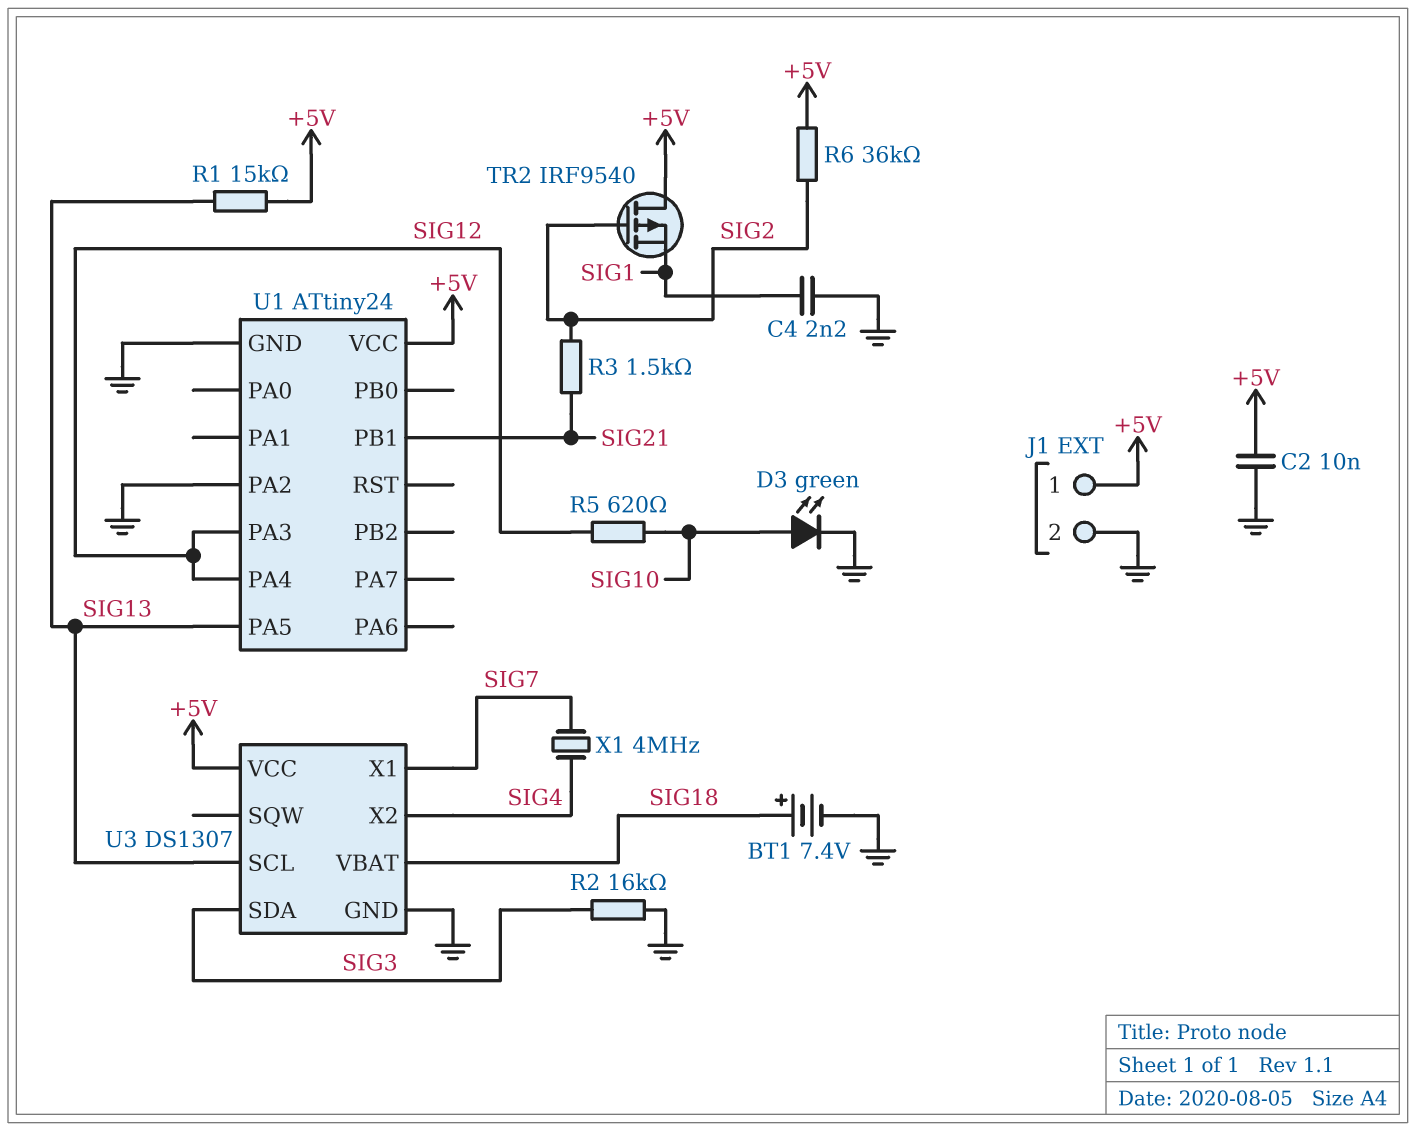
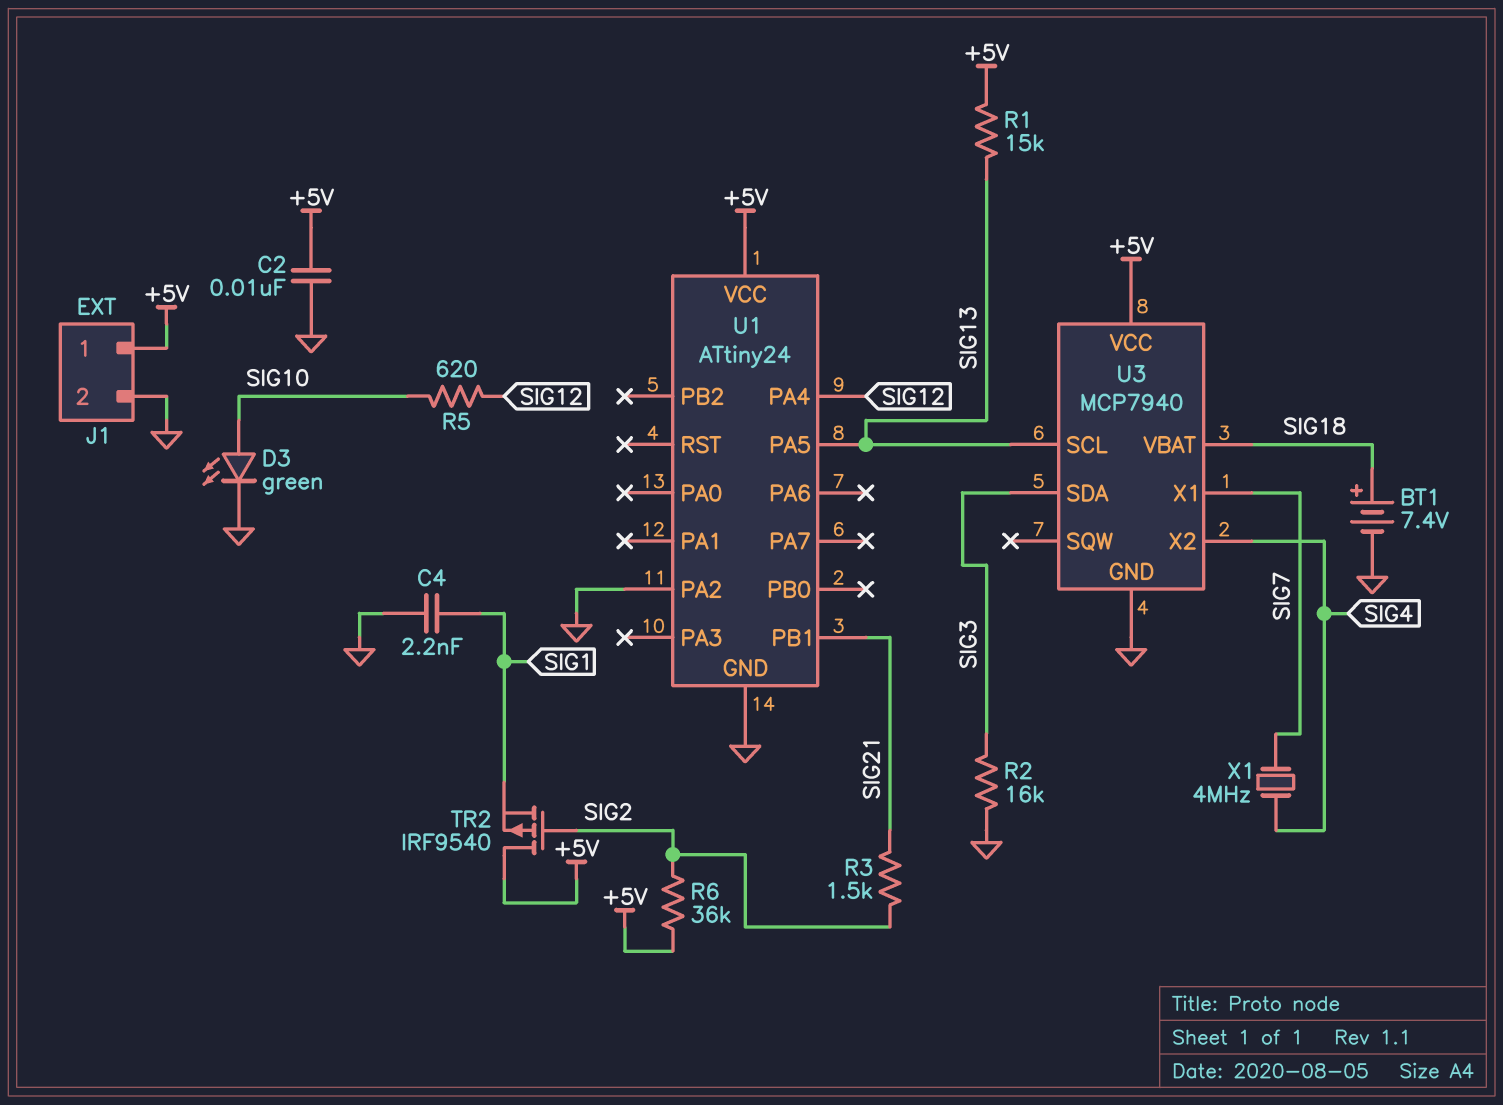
U1 pin PA3: SIG12 -> none
U3: DS1307 -> MCP7940

